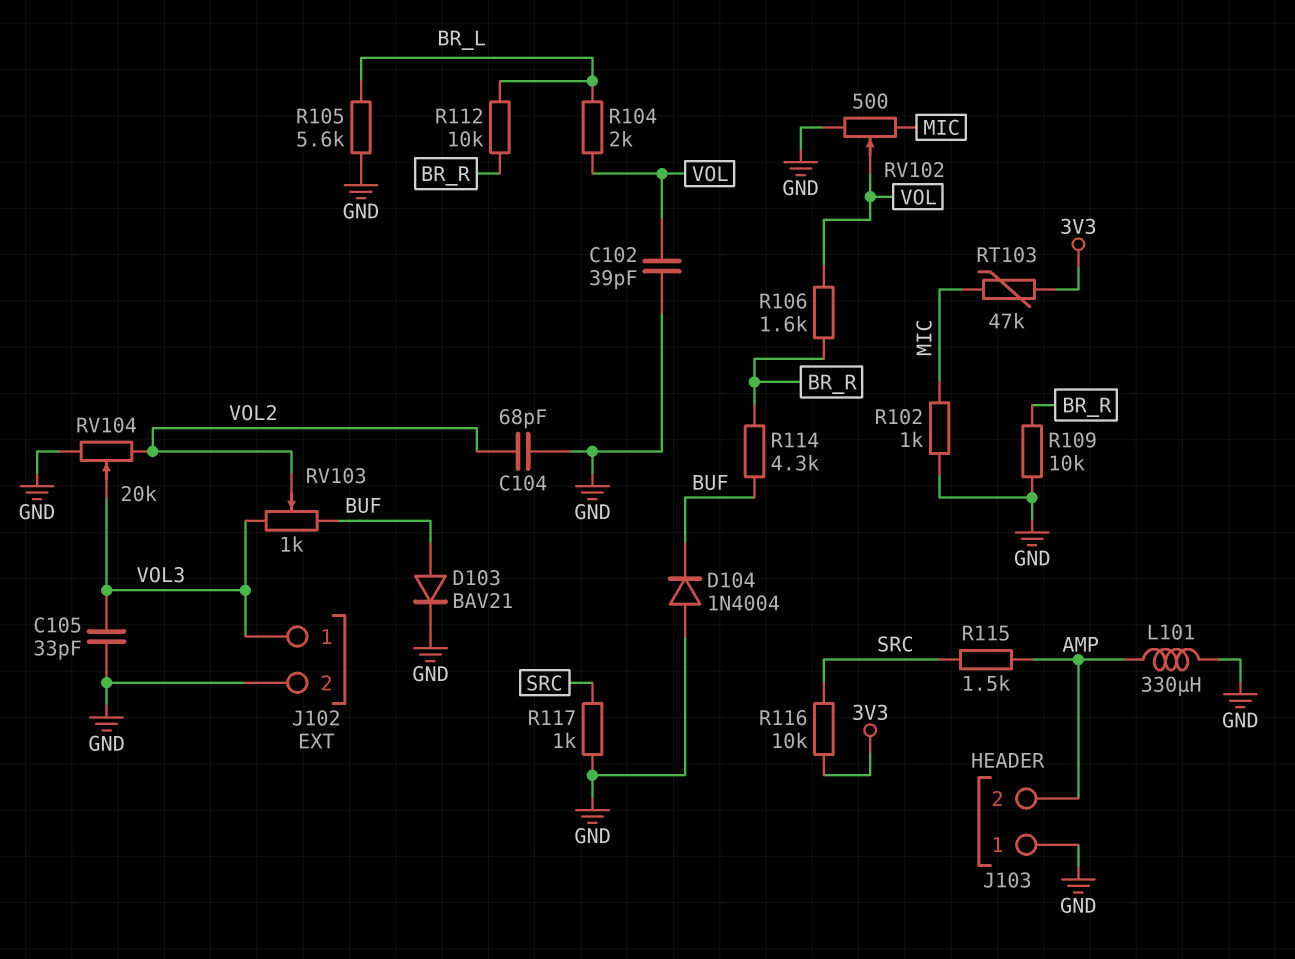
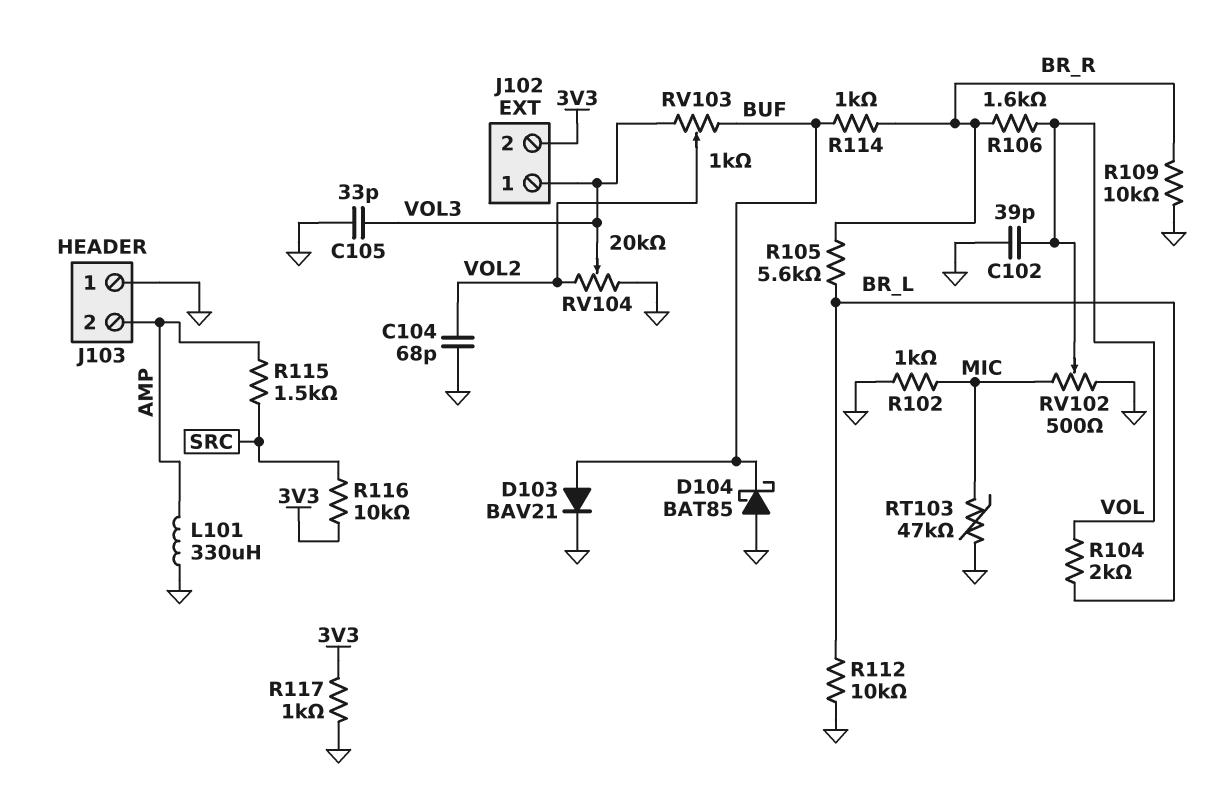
D104: diode 1N4004 (A GND, K BUF) -> schottky BAT85 (A GND, K BUF)
J102 pin 2: GND -> 3V3
R105: 5.6k (BR_L, GND) -> 5.6k (BR_L, BR_R)
R112: 10k (BR_L, BR_R) -> 10k (BR_L, GND)
R114: 4.3k (BR_R, BUF) -> 1k (BR_R, BUF)
R117: 1k (GND, SRC) -> 1k (3V3, GND)
RT103: 47k (3V3, MIC) -> 47k (GND, MIC)

